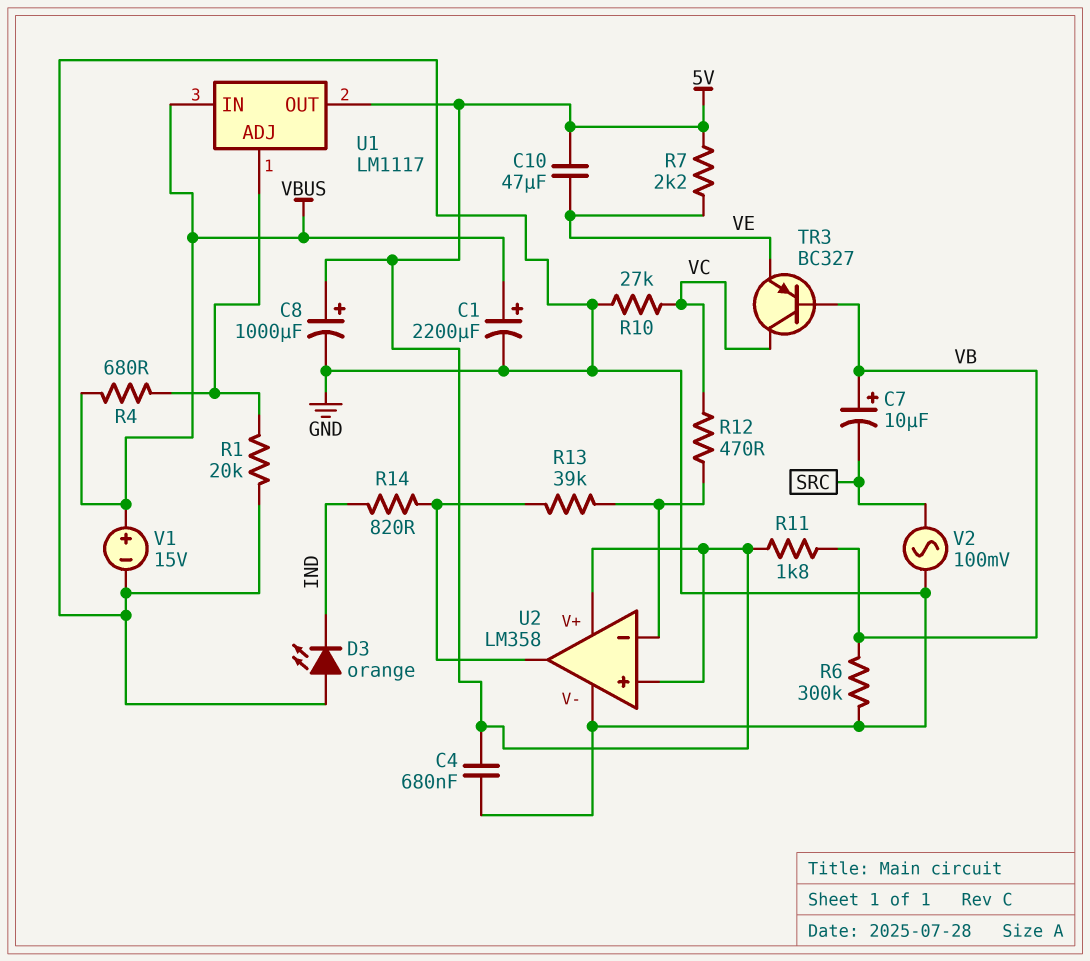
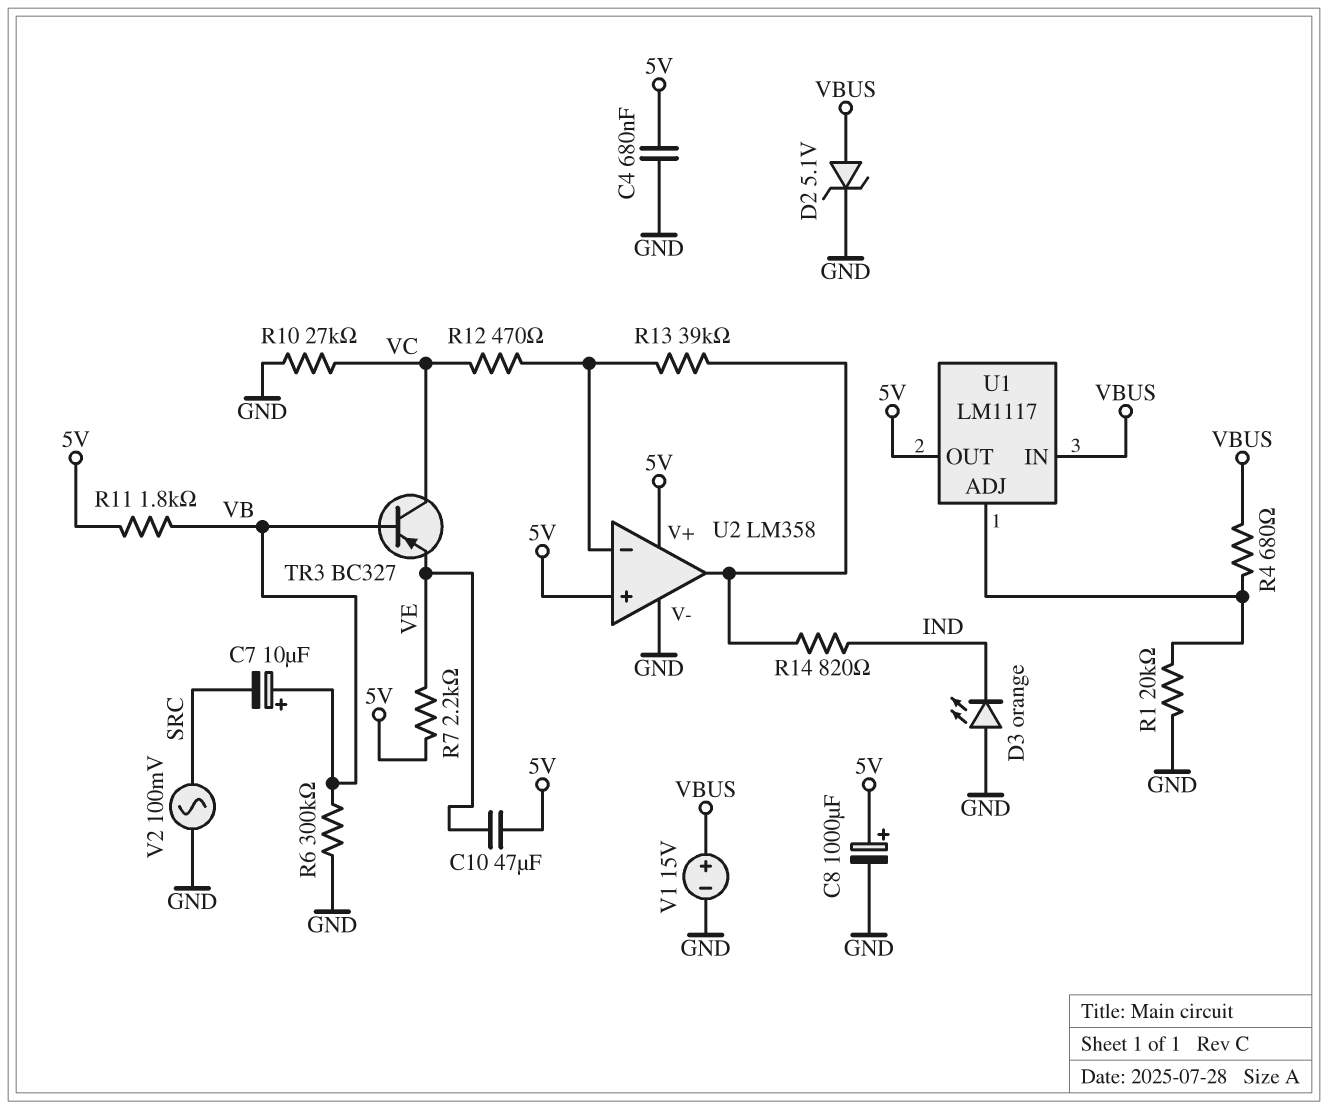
C1: 2200uF (plus VBUS, minus GND) -> none
D2: none -> zener 5.1V (A VBUS, K GND)

